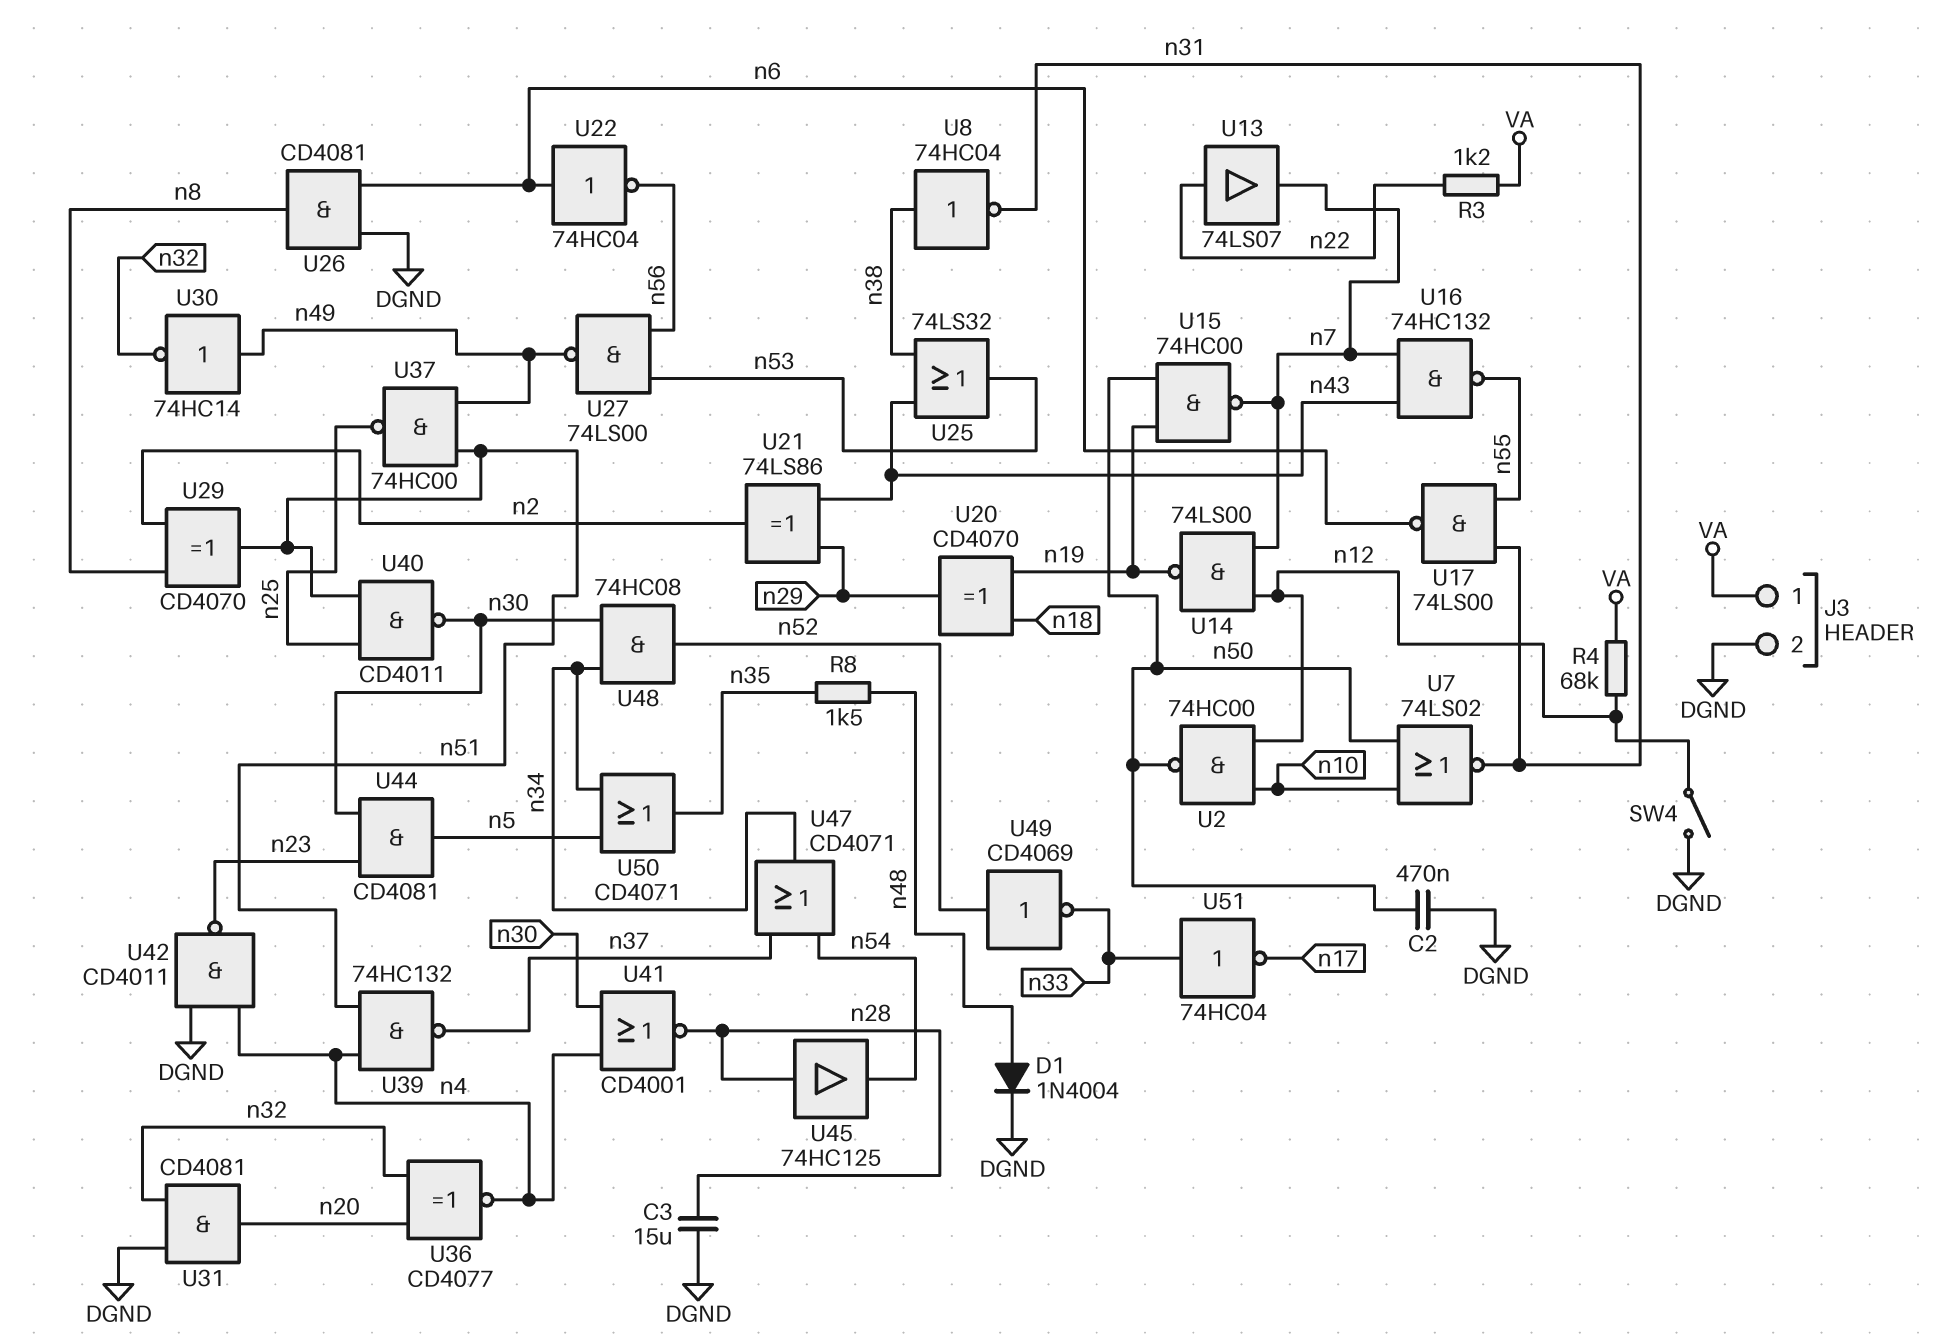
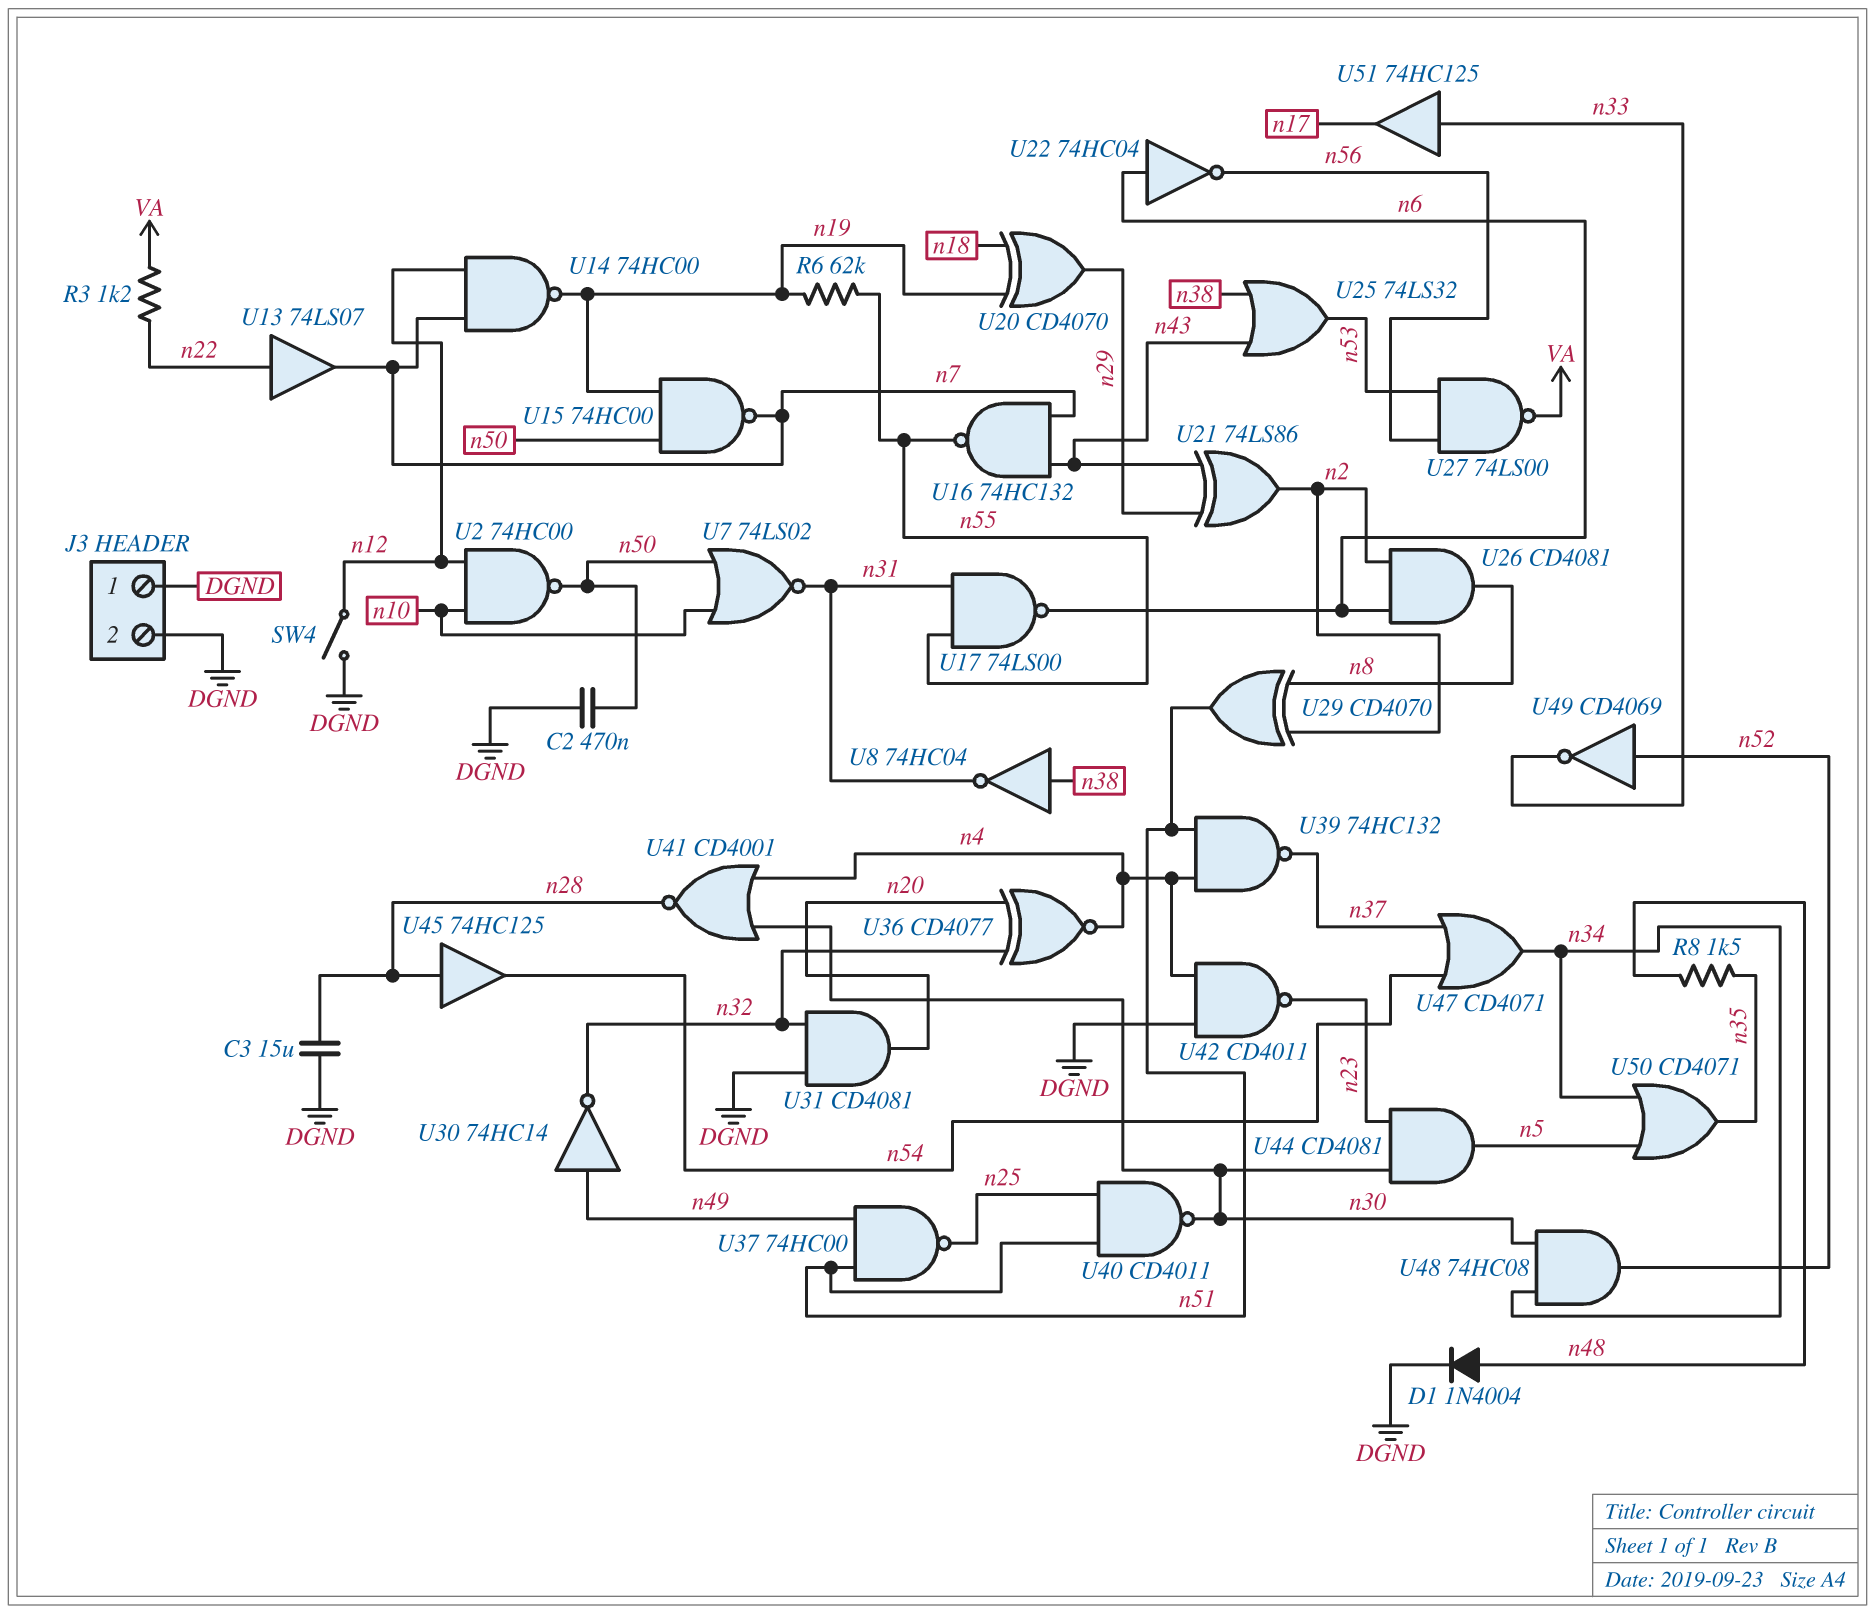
J3 pin 1: VA -> DGND
R4: 68k (VA, n12) -> none
R6: none -> 62k (n19, n55)
U14: NAND 74LS00 (in n7, in n12, out n19) -> NAND 74HC00 (in n7, in n12, out n19)
U26: AND CD4081 (in DGND, in n6, out n8) -> AND CD4081 (in n2, in n6, out n8)
U27: NAND 74LS00 (in n53, in n56, out n49) -> NAND 74LS00 (in n53, in n56, out VA)
U51: NOT 74HC04 (in n33, out n17) -> buffer 74HC125 (in n33, out n17)

